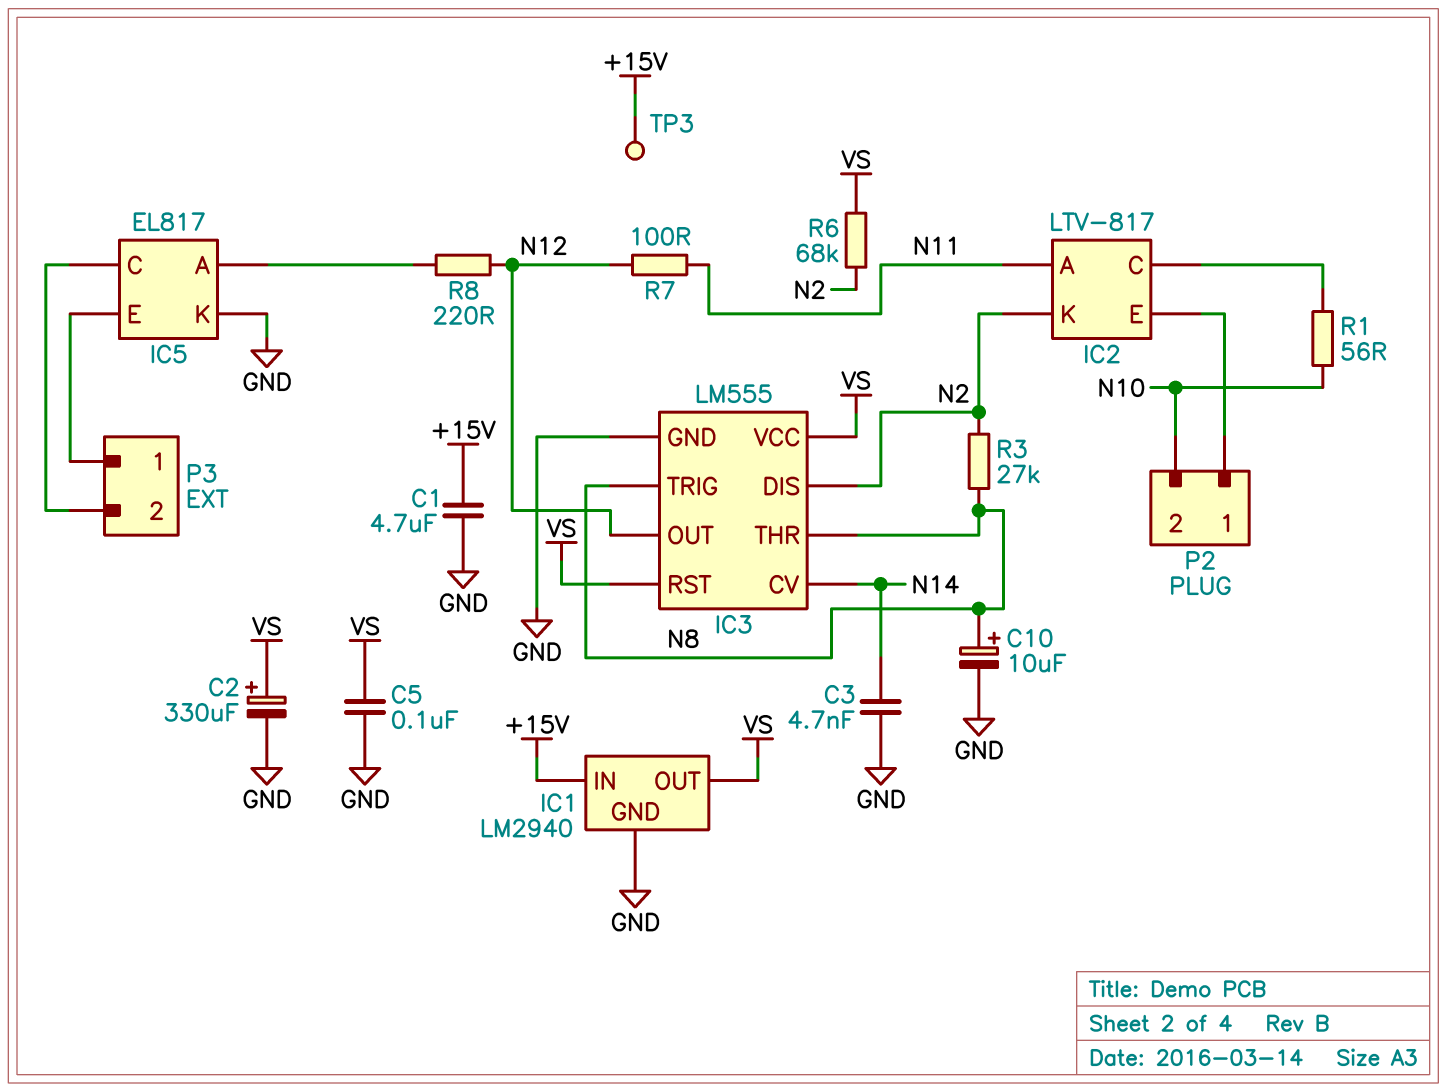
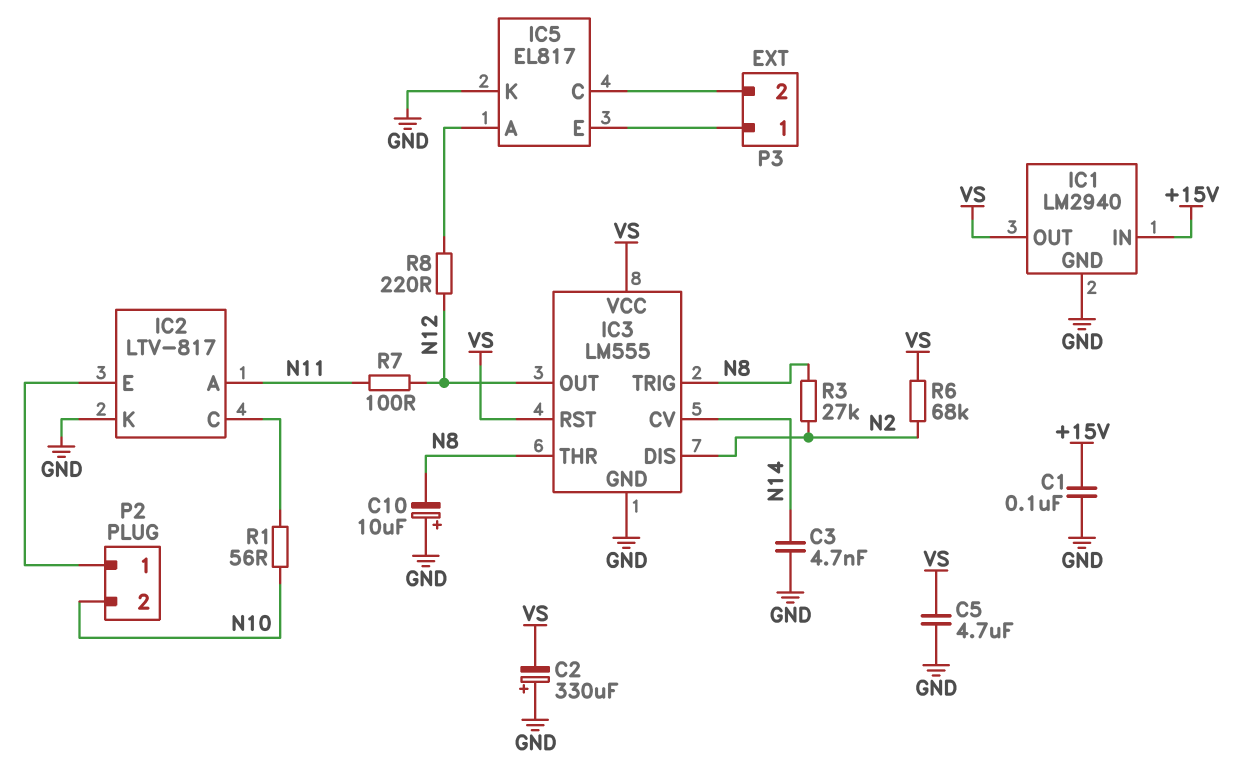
C1: 4.7uF (+15V, GND) -> 100nF (+15V, GND)
C2: 330uF (plus VS, minus GND) -> 330uF (plus GND, minus VS)
C5: 100nF (GND, VS) -> 4.7uF (GND, VS)
C10: 10uF (plus N8, minus GND) -> 10uF (plus GND, minus N8)
IC2 pin K: N2 -> GND
TP3: test point (+15V) -> none

